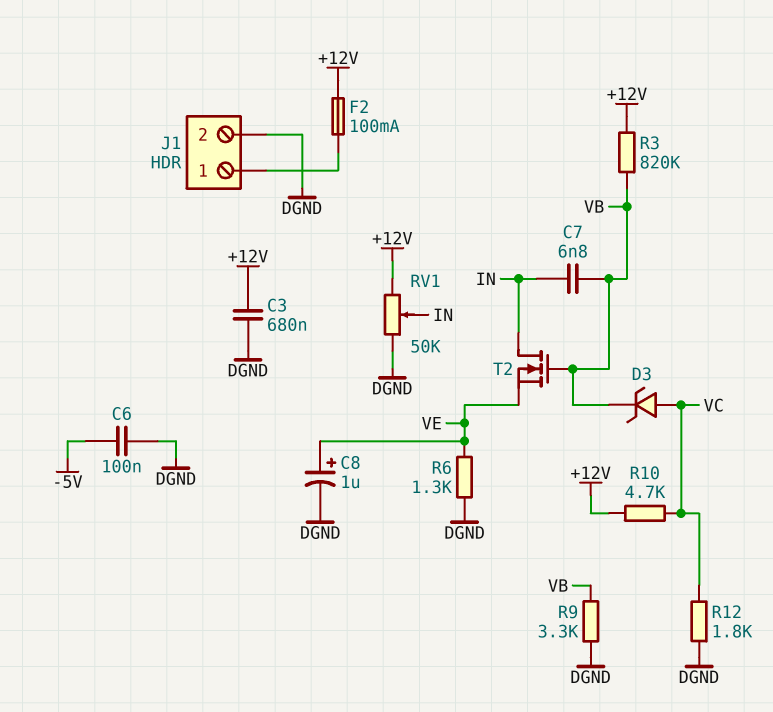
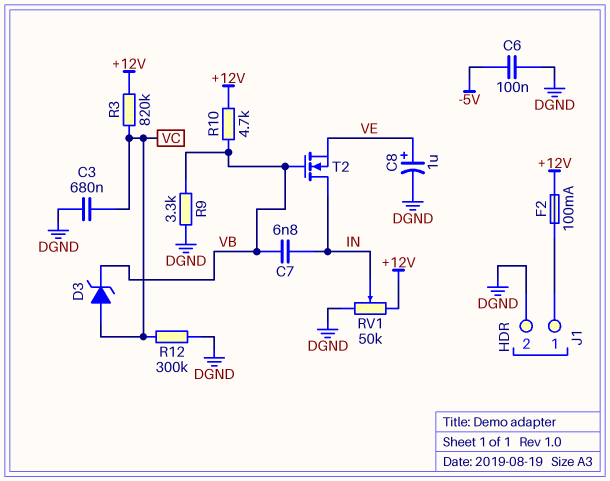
C3: 680nF (+12V, DGND) -> 680nF (DGND, VC)
R3: 820k (+12V, VB) -> 820k (+12V, VC)
R6: 1.3k (DGND, VE) -> none
R10: 4.7k (+12V, VC) -> 4.7k (+12V, VB)
R12: 1.8k (DGND, VC) -> 300k (DGND, VC)

